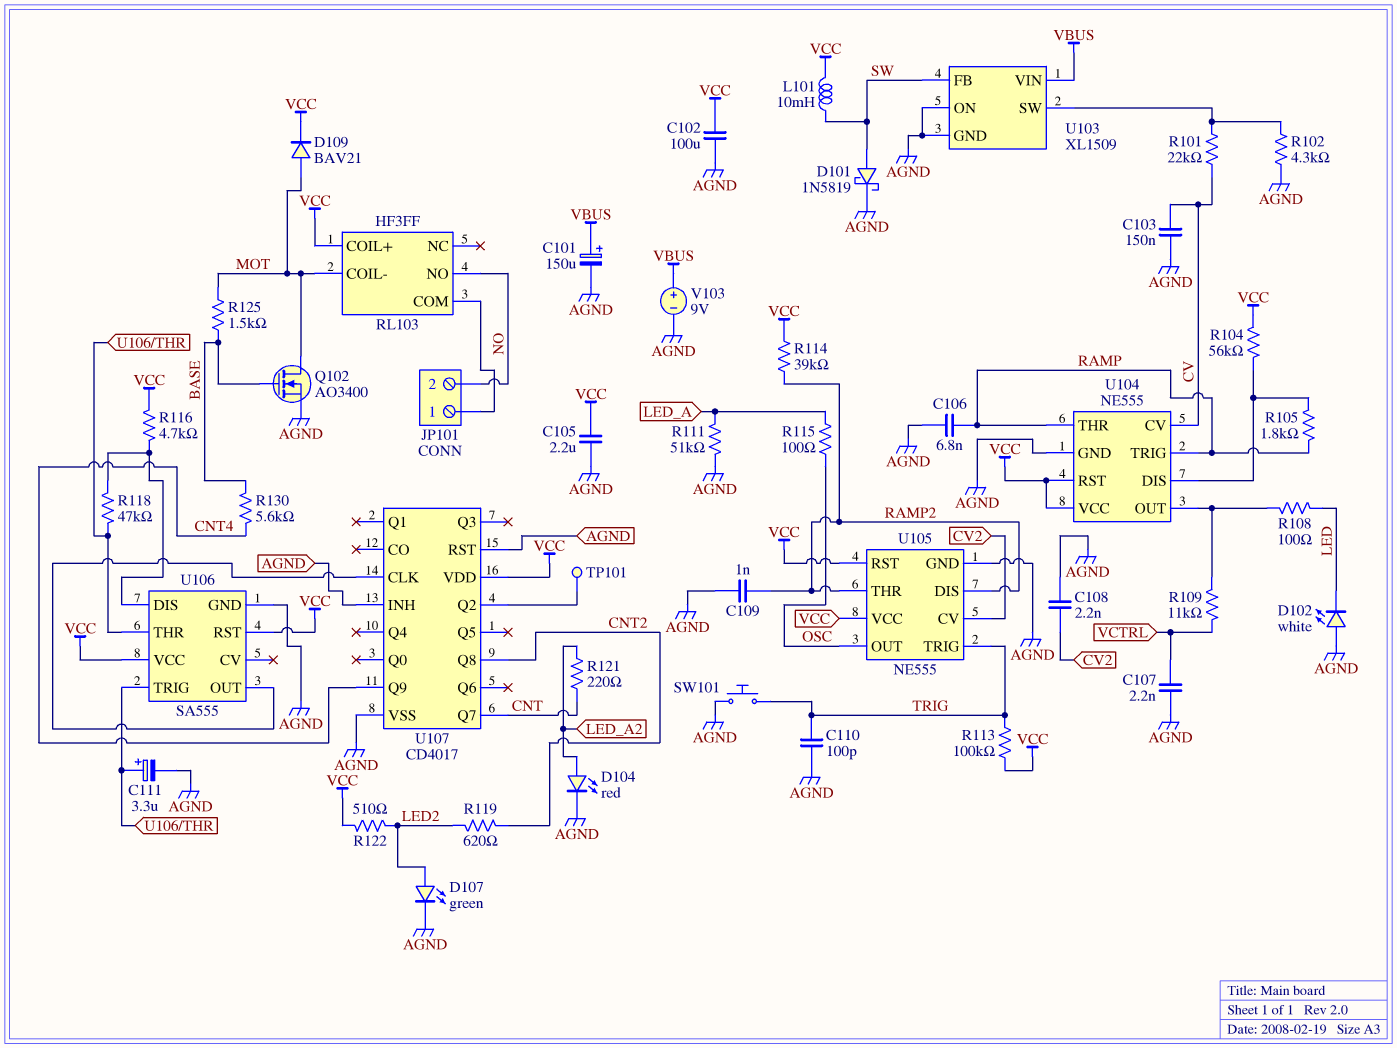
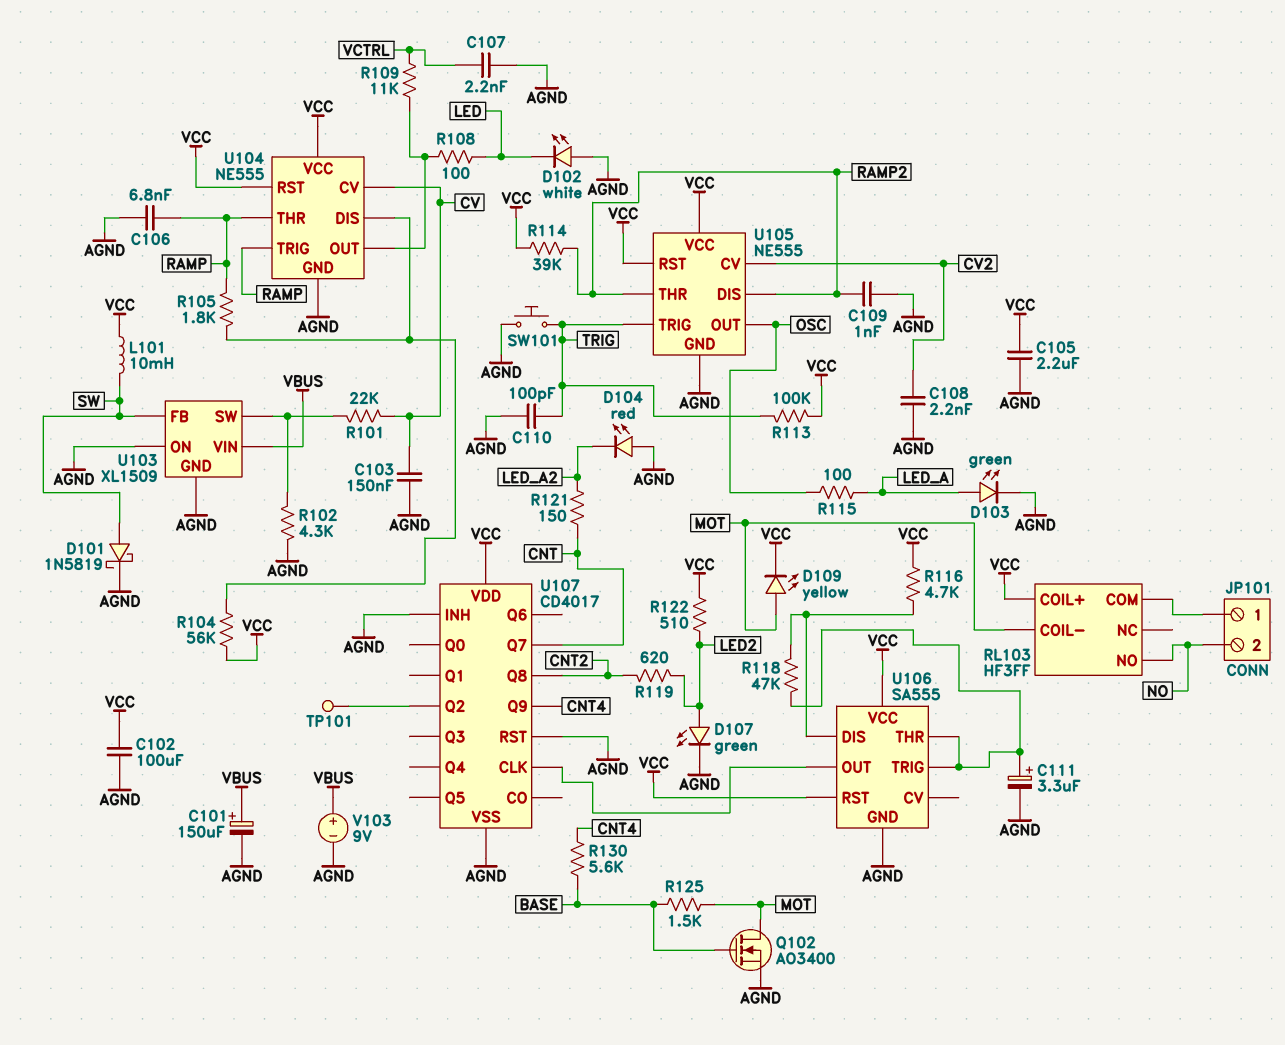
D103: none -> LED green (A LED_A, K AGND)
D104: LED red (A LED_A2, K AGND) -> LED red (A AGND, K LED_A2)
D109: diode BAV21 (A MOT, K VCC) -> LED yellow (A MOT, K VCC)
R111: 51k (AGND, LED_A) -> none
R121: 220 (CNT, LED_A2) -> 150 (CNT, LED_A2)

